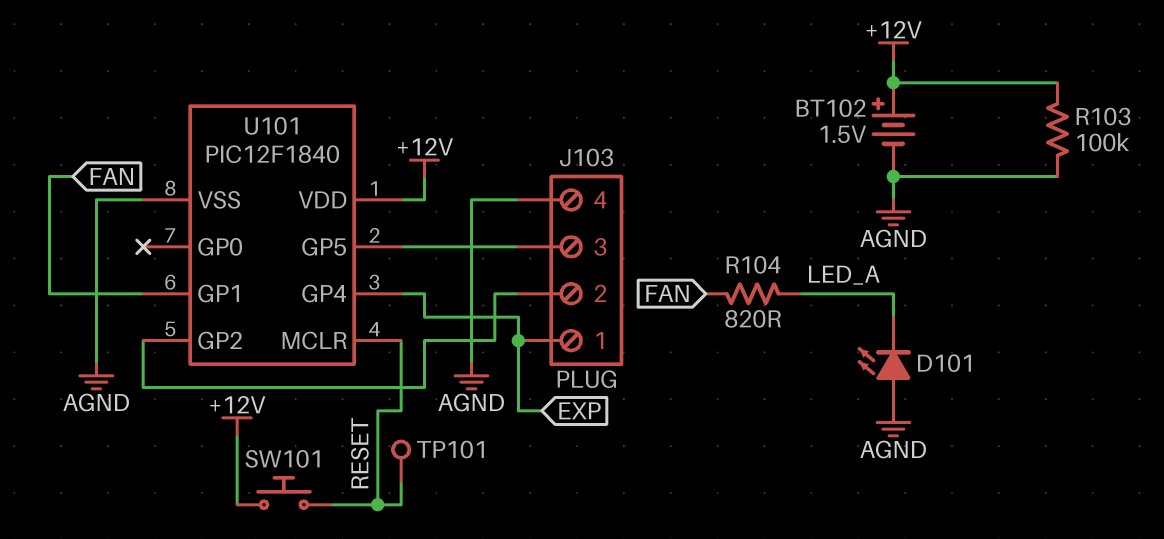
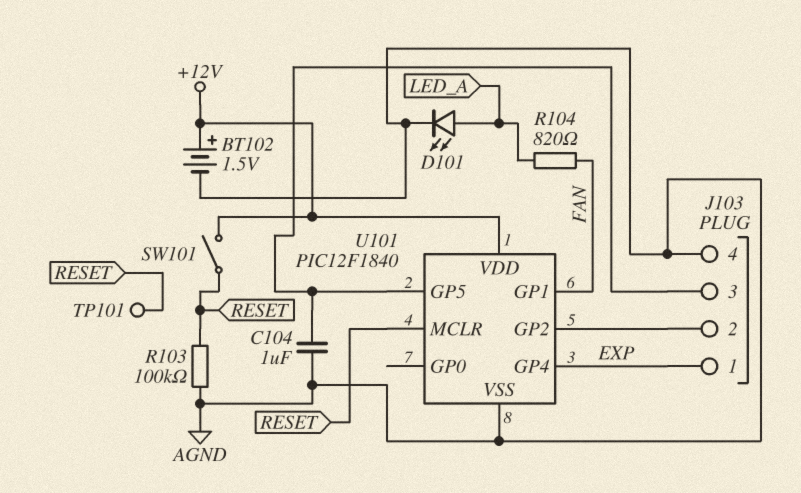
C104: none -> 1uF (AGND, J103/3)
D101: LED (A AGND, K LED_A) -> LED (A LED_A, K AGND)
R103: 100k (+12V, AGND) -> 100k (AGND, RESET)
SW101: button (+12V, RESET) -> switch (+12V, RESET)

